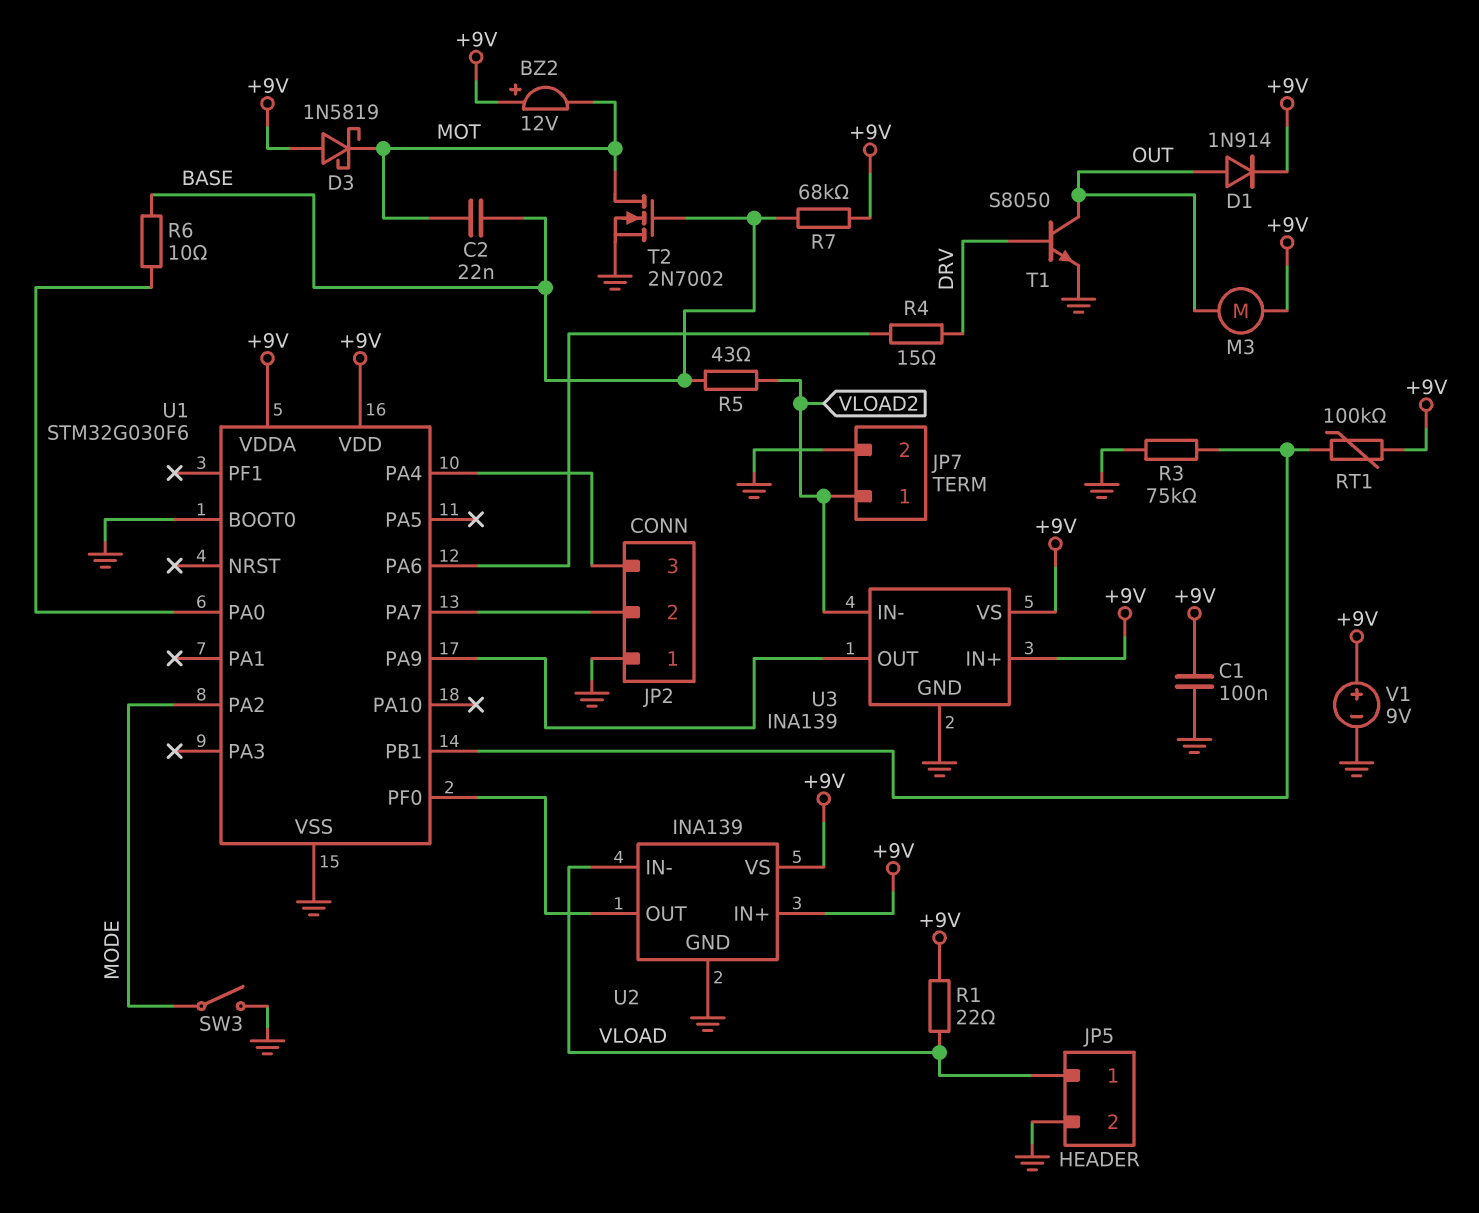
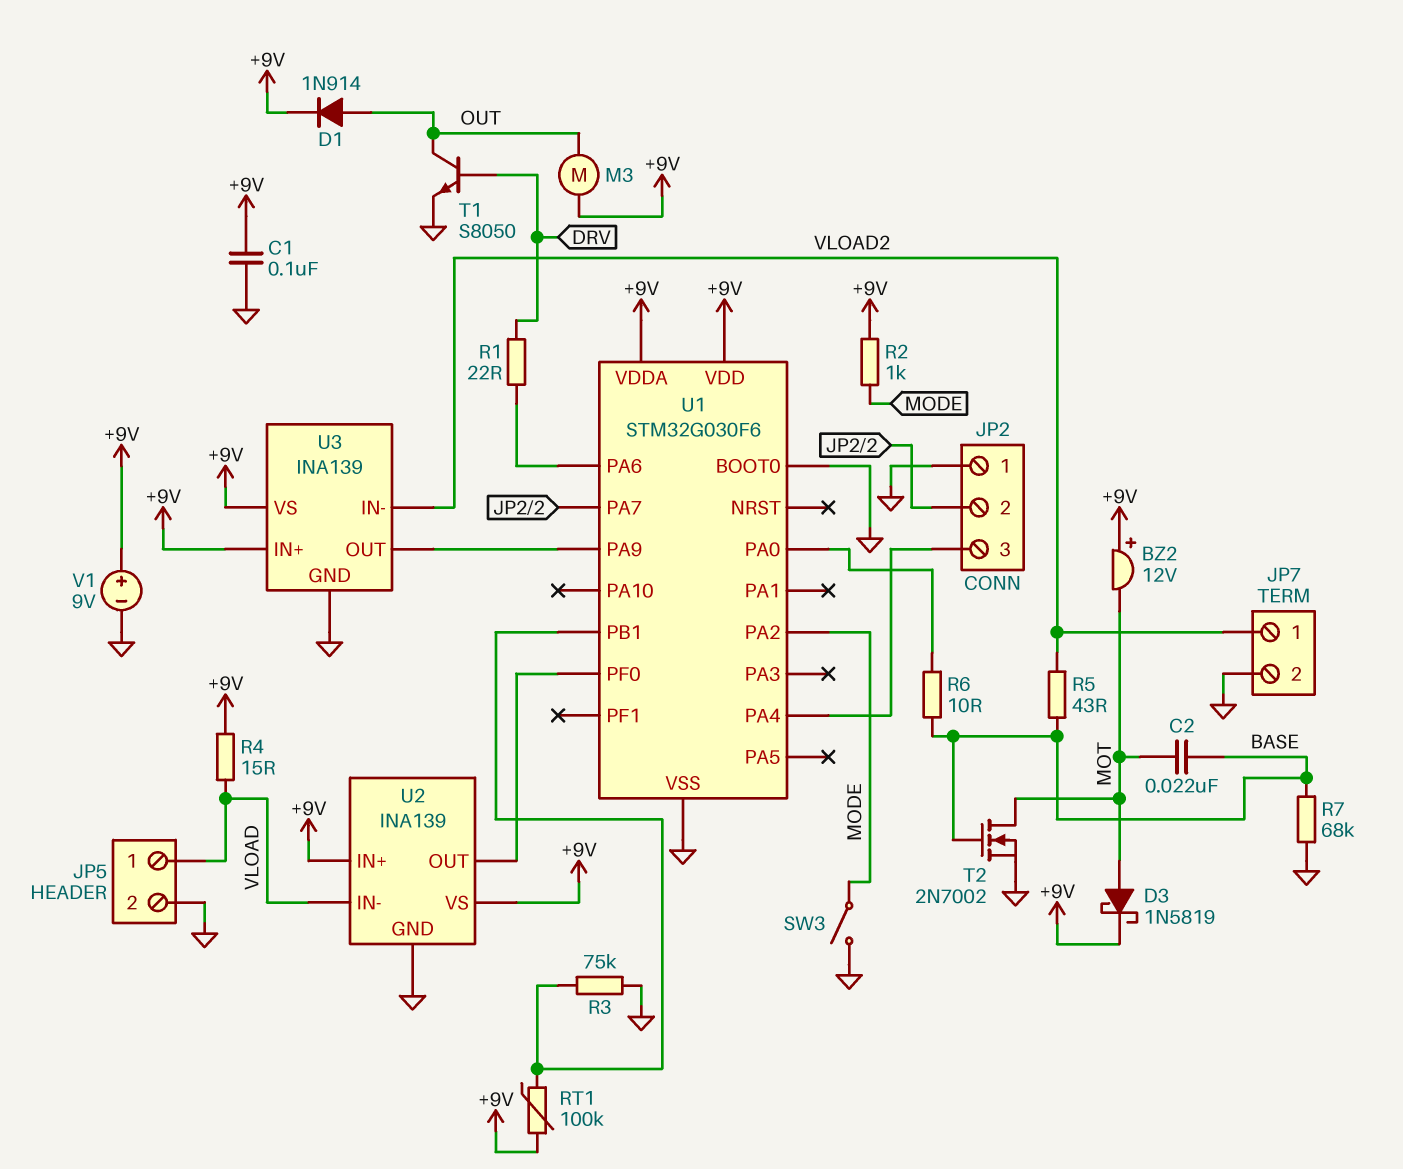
D3: schottky 1N5819 (A +9V, K MOT) -> schottky 1N5819 (A MOT, K +9V)
R1: 22 (+9V, VLOAD) -> 22 (DRV, U1/PA6)
R2: none -> 1k (+9V, MODE)
R4: 15 (DRV, U1/PA6) -> 15 (+9V, VLOAD)
R7: 68k (+9V, BASE) -> 68k (BASE, GND)

